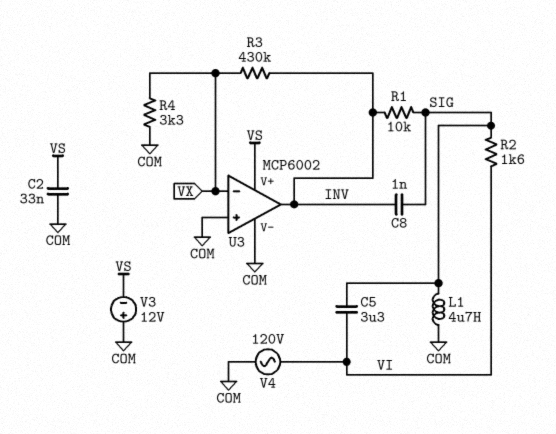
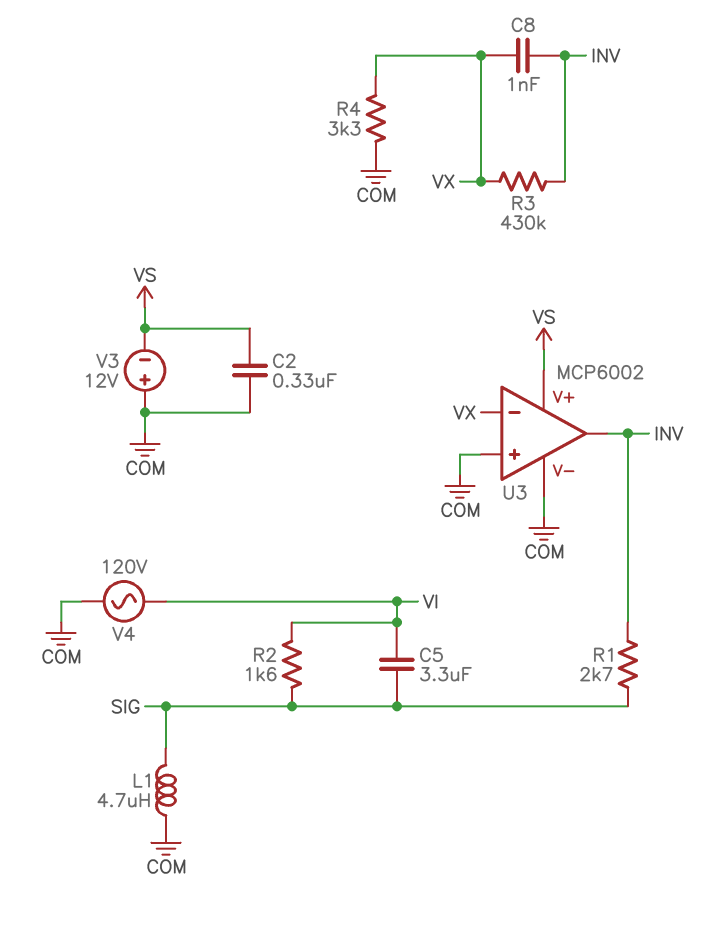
C2: 33nF (COM, VS) -> 330nF (COM, VS)
C8: 1nF (INV, SIG) -> 1nF (INV, VX)
R1: 10k (INV, SIG) -> 2.7k (INV, SIG)

